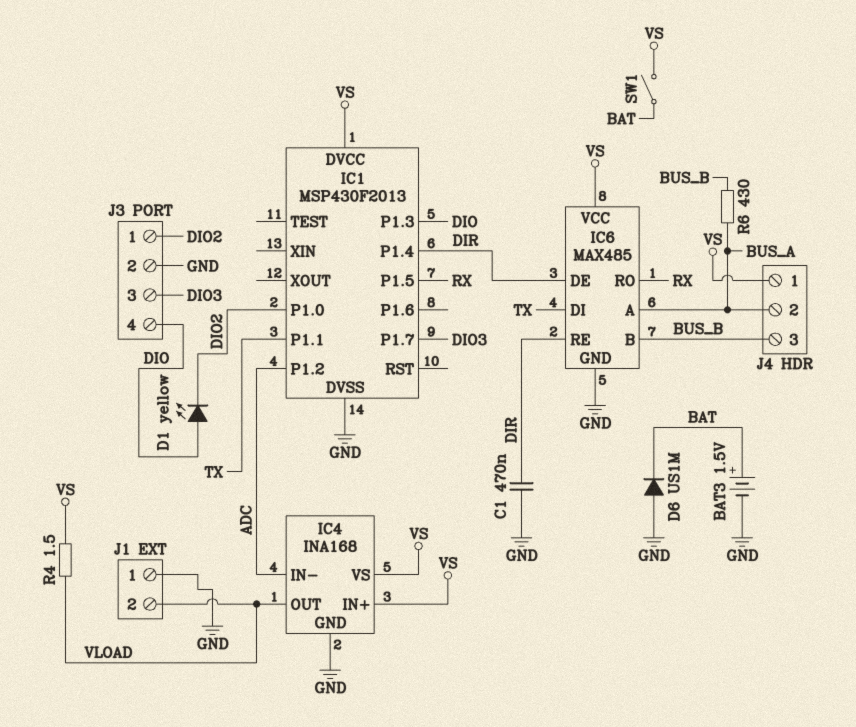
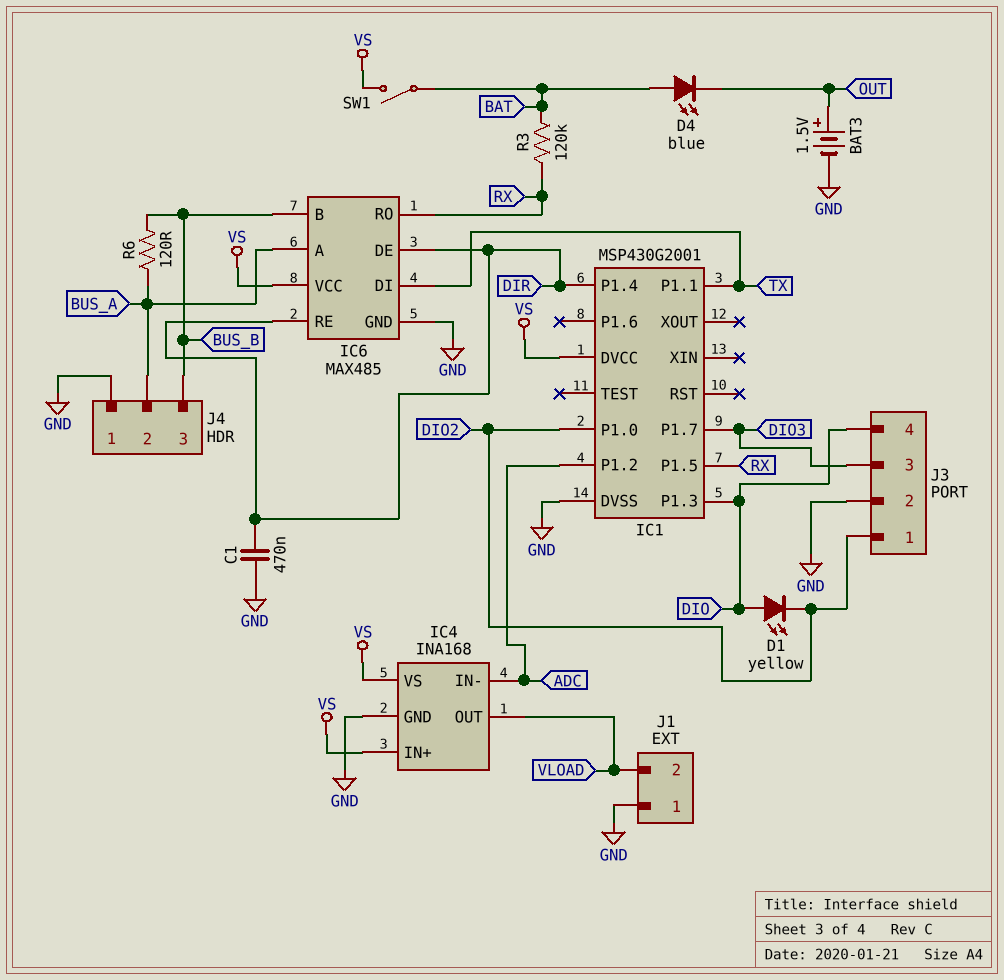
BAT3: 1.5V (plus BAT, minus GND) -> 1.5V (plus OUT, minus GND)
D4: none -> LED blue (A BAT, K OUT)
D6: diode US1M (A GND, K BAT) -> none
IC1: MSP430F2013 -> MSP430G2001
J4 pin 1: VS -> GND
R3: none -> 120k (BAT, RX)
R4: 1.5 (VLOAD, VS) -> none
R6: 430 (BUS_A, BUS_B) -> 120 (BUS_A, BUS_B)

